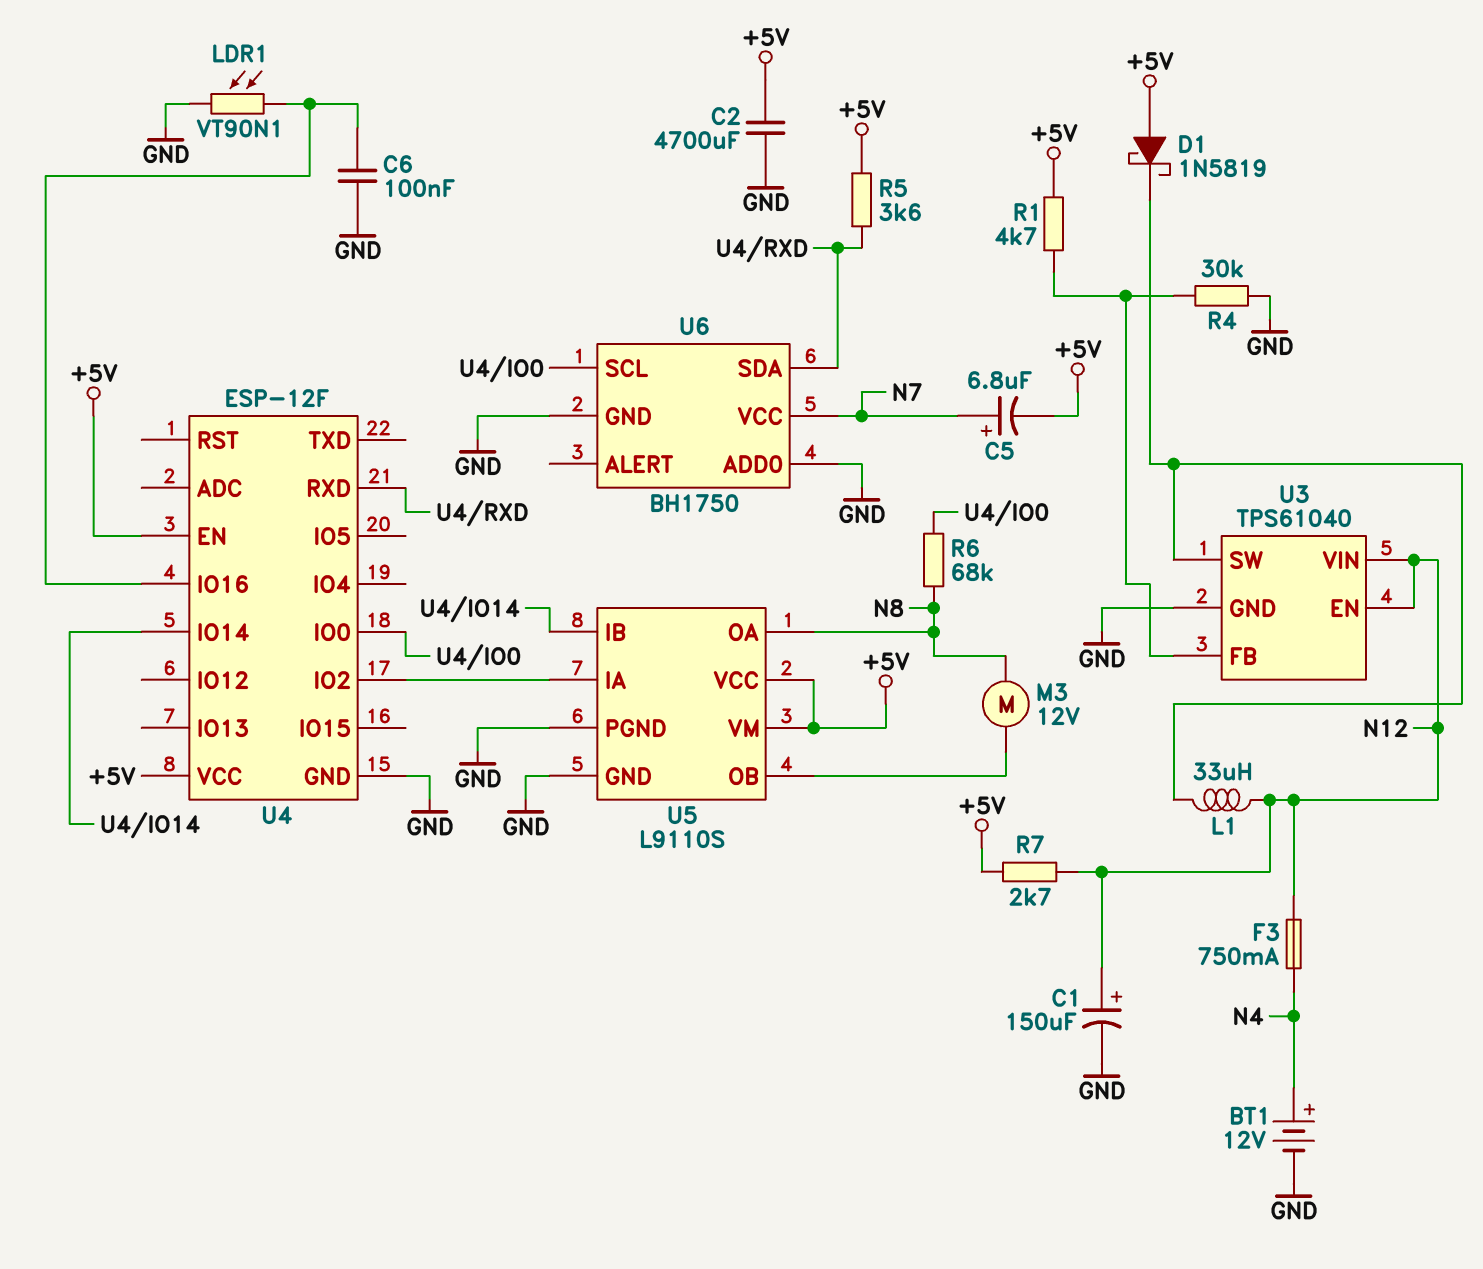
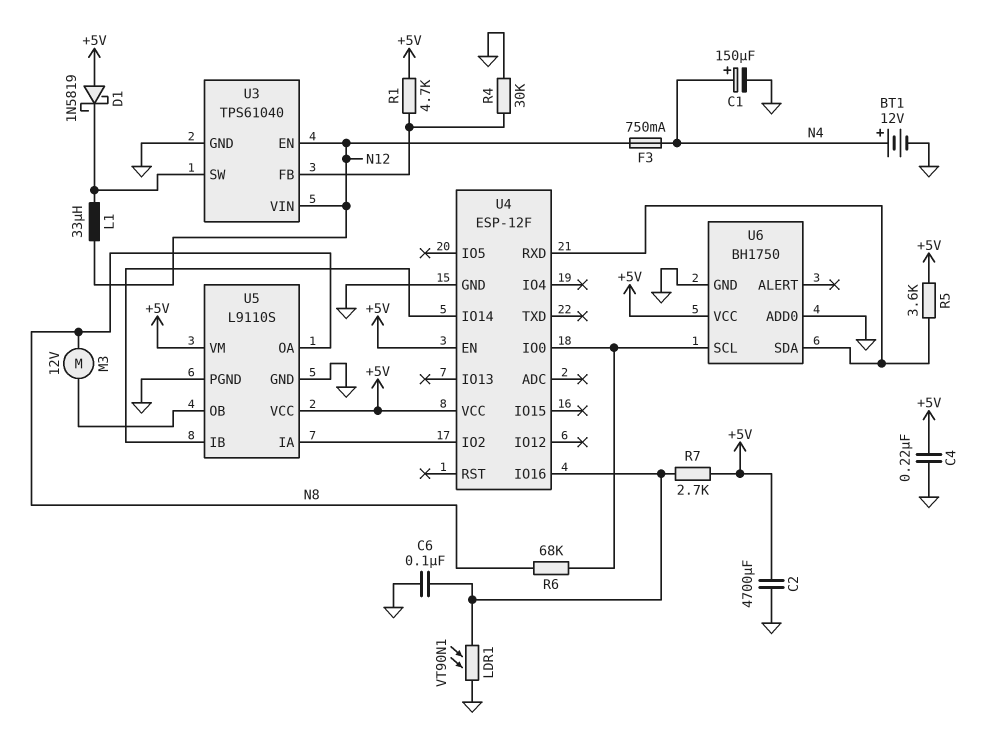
C1: 150uF (plus N12, minus GND) -> 150uF (plus N4, minus GND)
C4: none -> 220nF (+5V, GND)
C5: 6.8uF (plus N7, minus +5V) -> none
R7: 2.7k (+5V, N12) -> 2.7k (+5V, U4/IO16)
U6 pin VCC: N7 -> +5V

